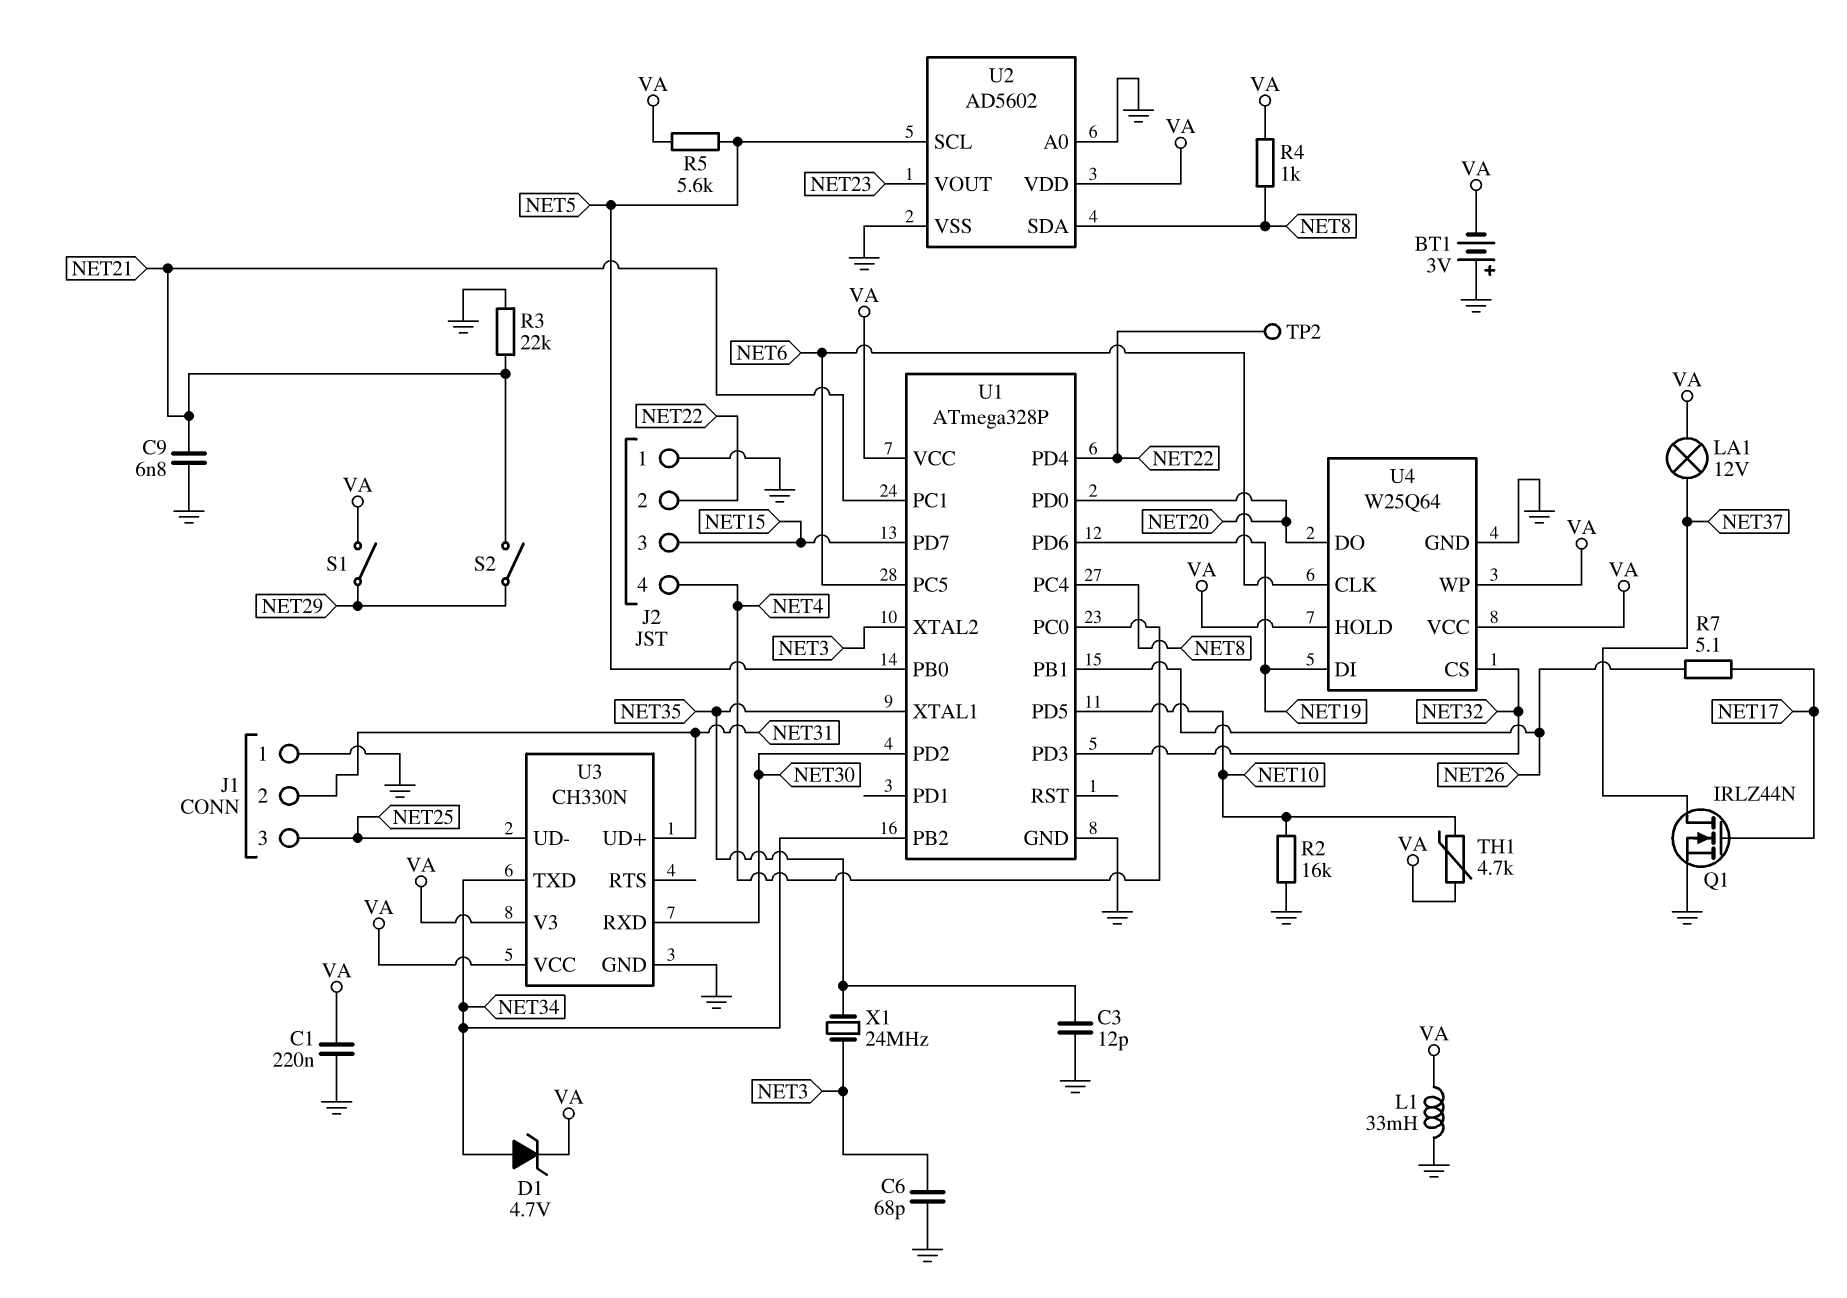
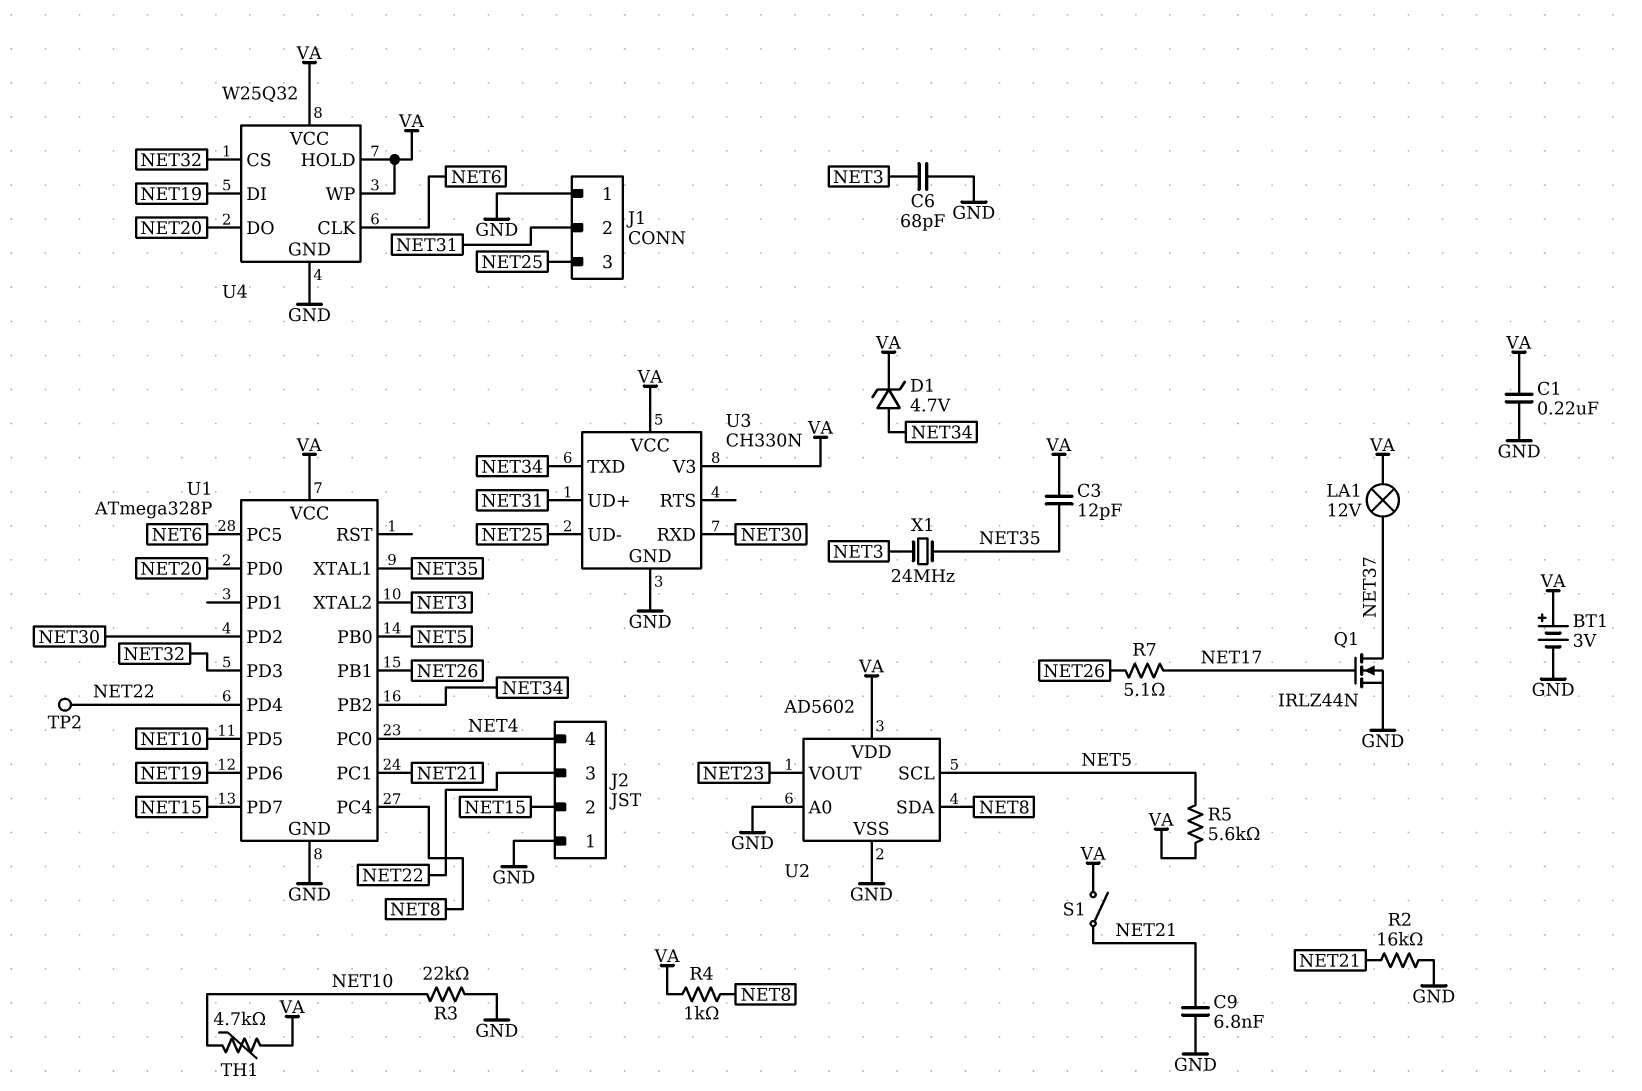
BT1: 3V (plus GND, minus VA) -> 3V (plus VA, minus GND)
C3: 12pF (GND, NET35) -> 12pF (NET35, VA)
J2 pin 2: NET22 -> NET15
J2 pin 3: NET15 -> NET22
L1: 33mH (GND, VA) -> none
R2: 16k (GND, NET10) -> 16k (GND, NET21)
R3: 22k (GND, NET21) -> 22k (GND, NET10)
S1: switch (NET29, VA) -> switch (NET21, VA)
S2: switch (NET21, NET29) -> none
U4: W25Q64 -> W25Q32

